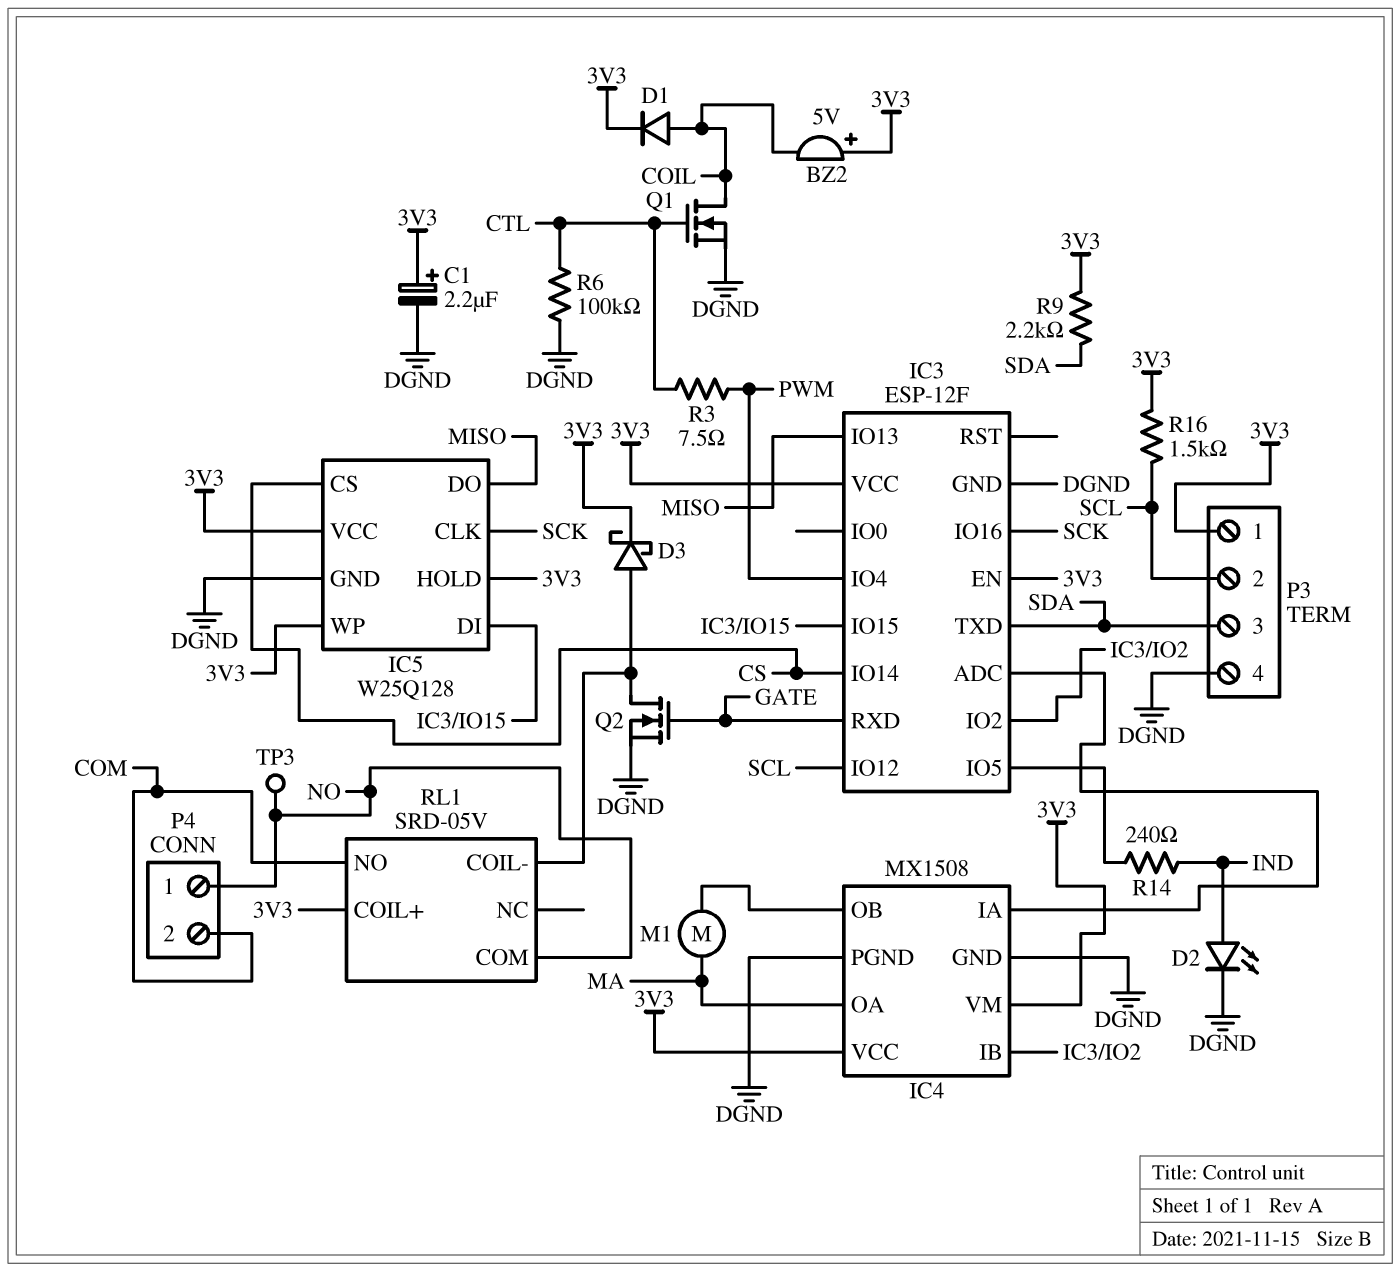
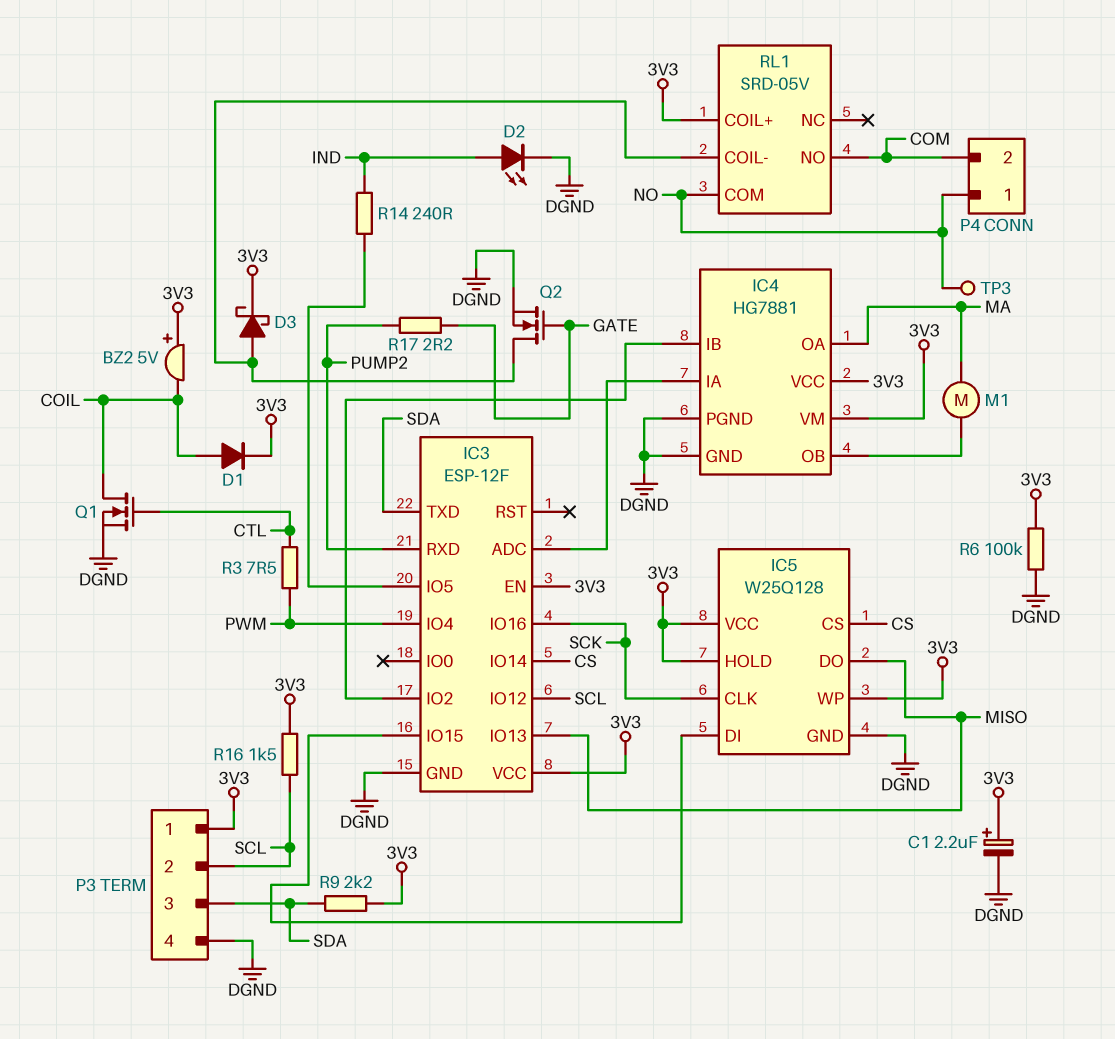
IC3 pin RXD: GATE -> PUMP2
IC4: MX1508 -> HG7881
R6: 100k (CTL, DGND) -> 100k (3V3, DGND)
R17: none -> 2.2 (GATE, PUMP2)

